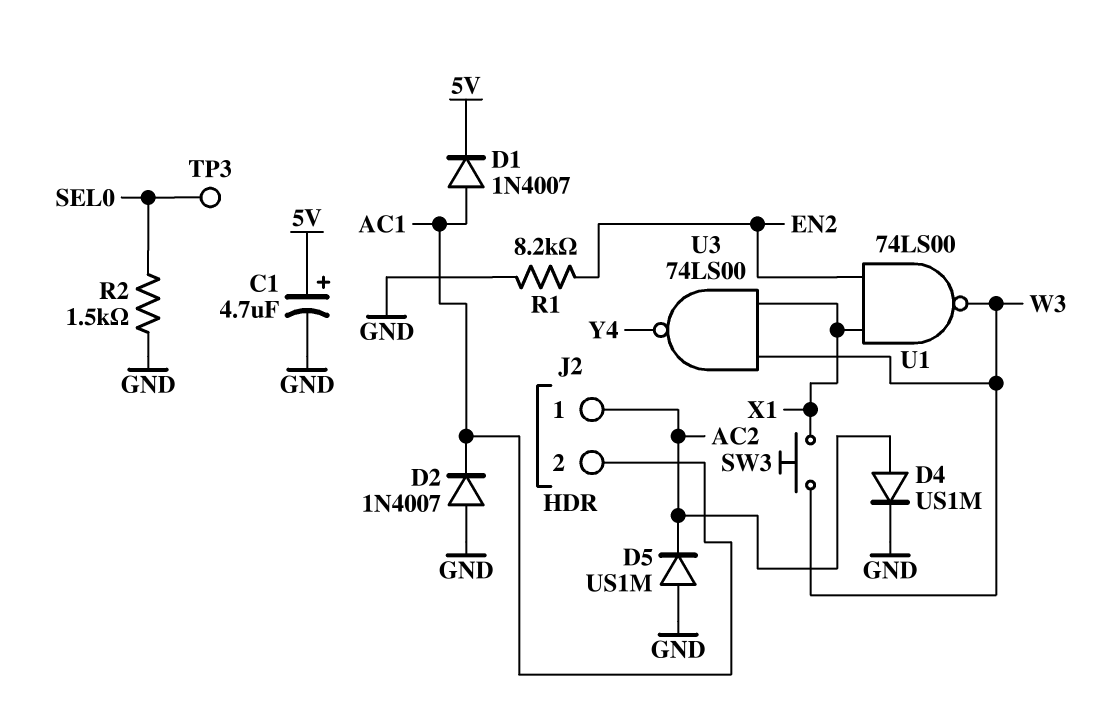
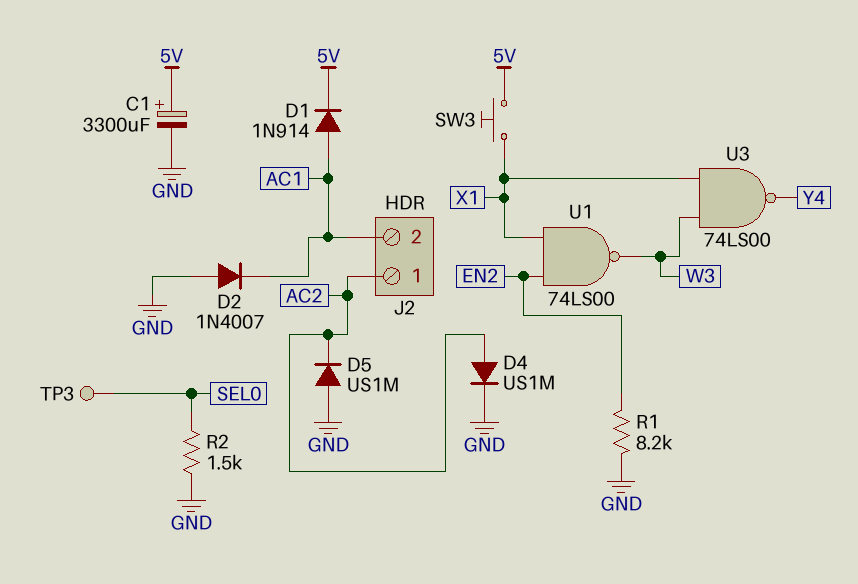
C1: 4.7uF (plus 5V, minus GND) -> 3300uF (plus 5V, minus GND)
D1: diode 1N4007 (A AC1, K 5V) -> diode 1N914 (A AC1, K 5V)
SW3: button (W3, X1) -> button (5V, X1)

